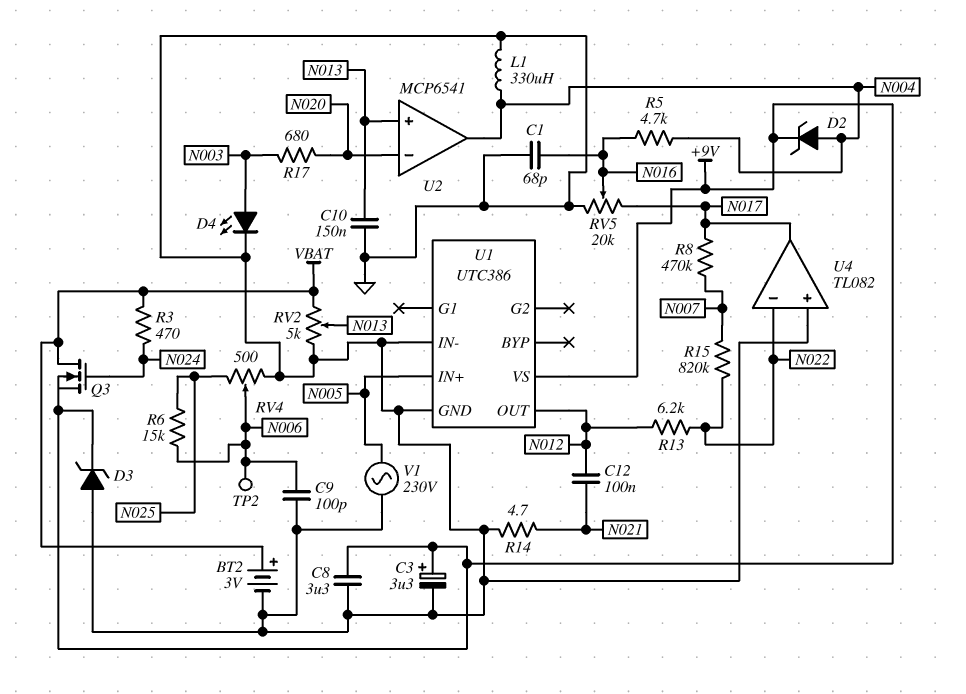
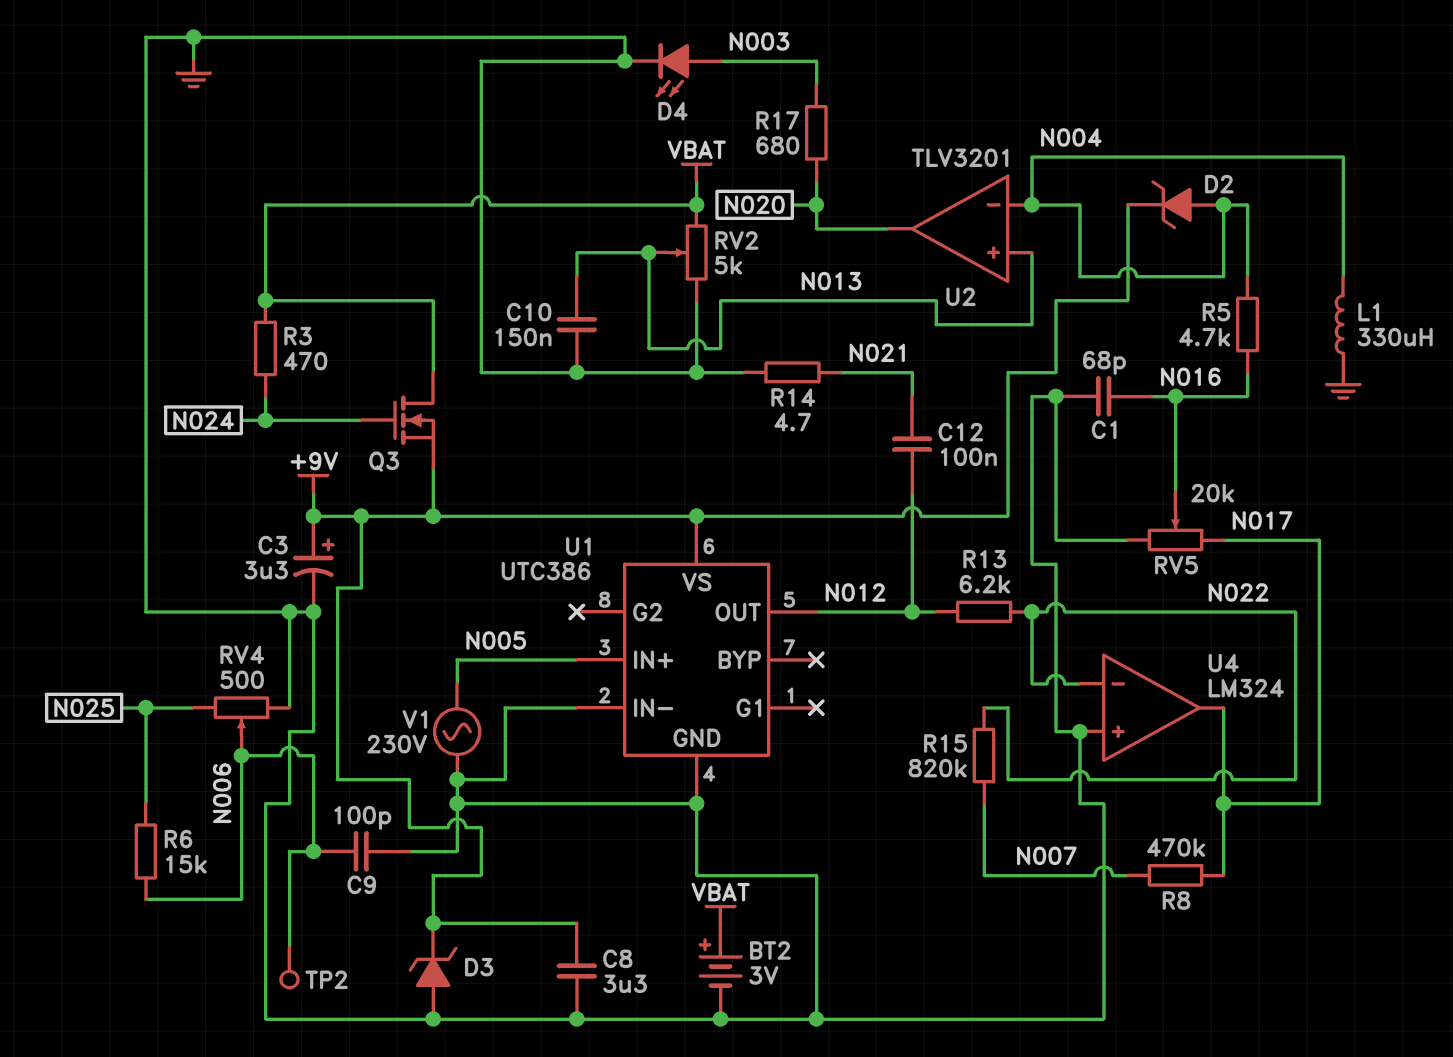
U2: MCP6541 -> TLV3201
U2 pin in-: N020 -> N004
U2 pin out: N004 -> N020
U4: TL082 -> LM324

